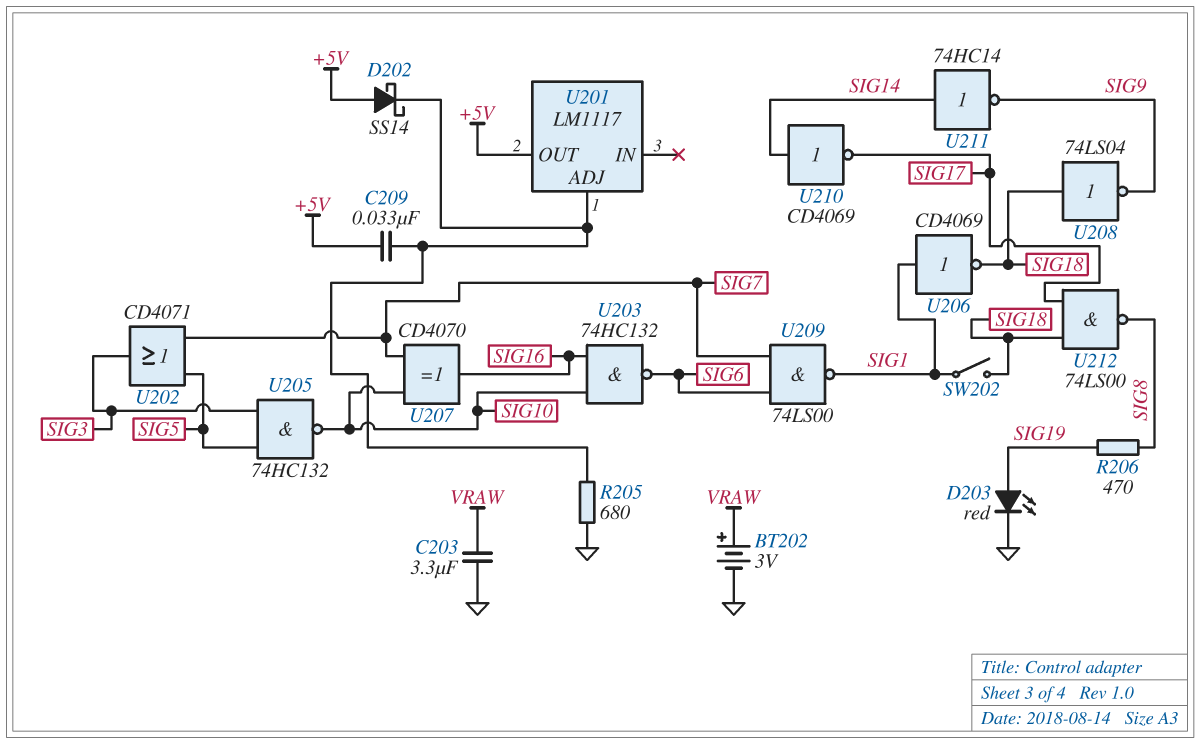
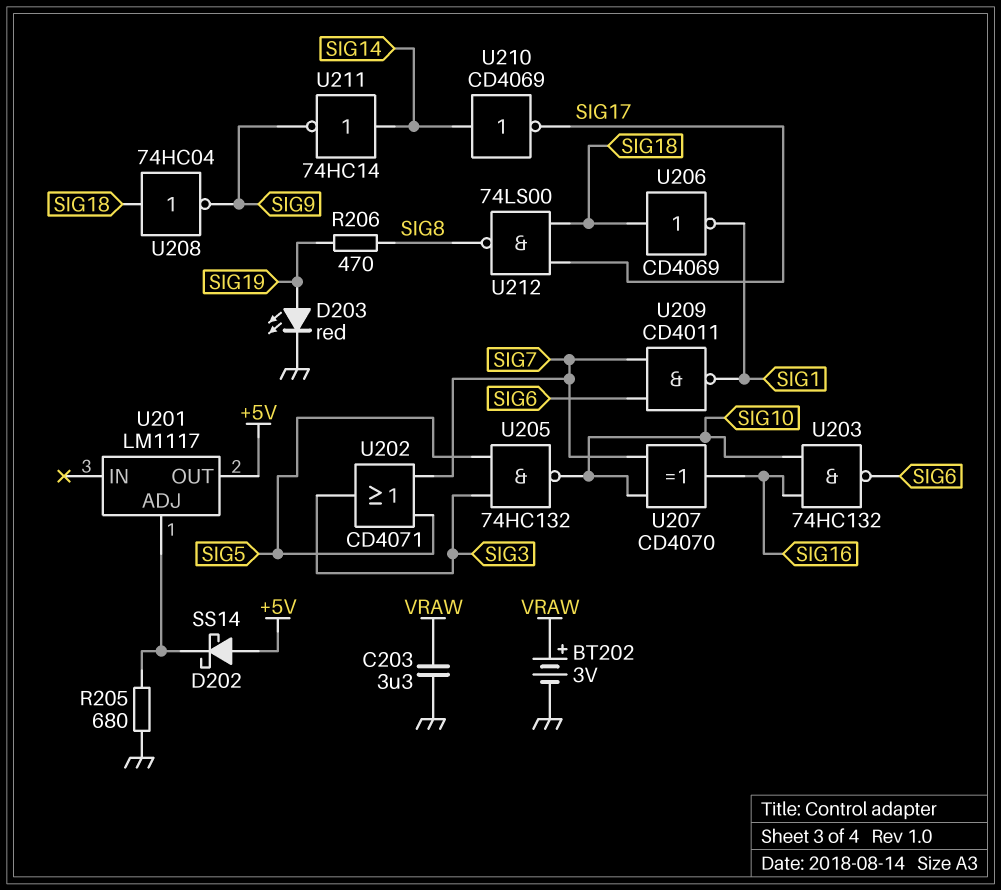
C209: 33nF (+5V, U201/ADJ) -> none
SW202: switch (SIG1, SIG18) -> none
U206: NOT CD4069 (in SIG1, out SIG18) -> NOT CD4069 (in SIG18, out SIG1)
U208: NOT 74LS04 (in SIG18, out SIG9) -> NOT 74HC04 (in SIG18, out SIG9)
U209: NAND 74LS00 (in SIG6, in SIG7, out SIG1) -> NAND CD4011 (in SIG6, in SIG7, out SIG1)

